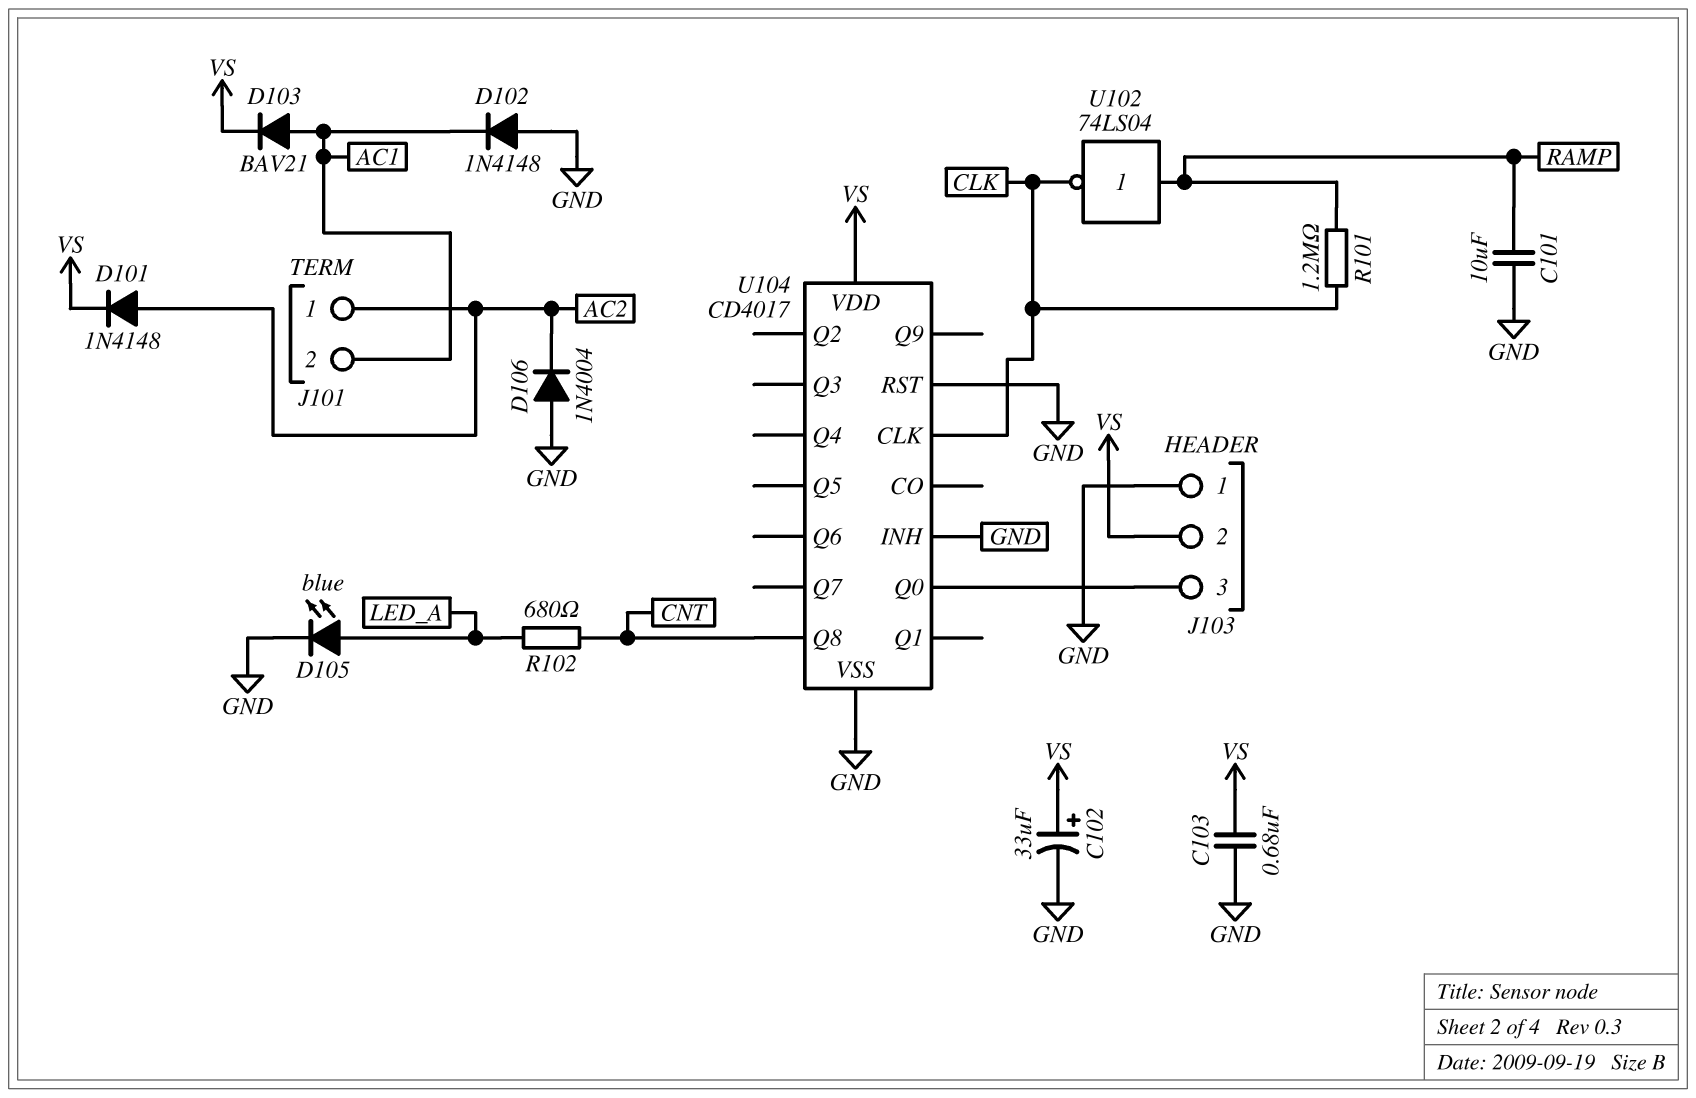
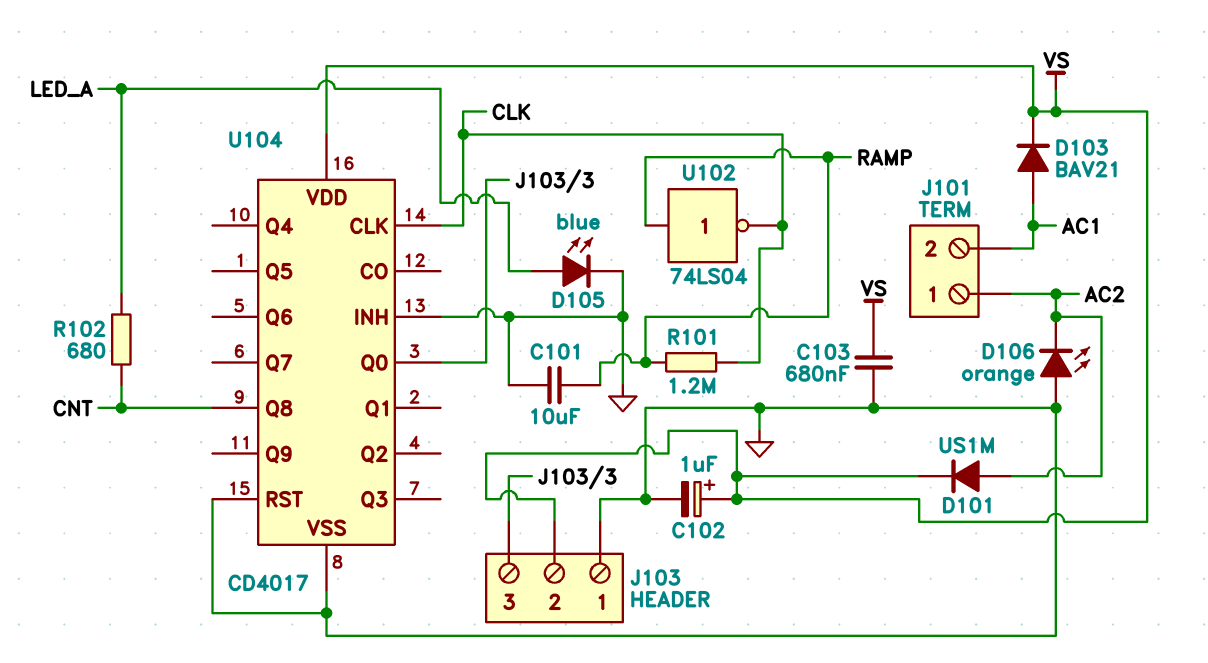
C102: 33uF (plus VS, minus GND) -> 1uF (plus VS, minus GND)
D101: diode 1N4148 (A AC2, K VS) -> diode US1M (A AC2, K VS)
D102: diode 1N4148 (A GND, K AC1) -> none
D106: diode 1N4004 (A GND, K AC2) -> LED orange (A GND, K AC2)

